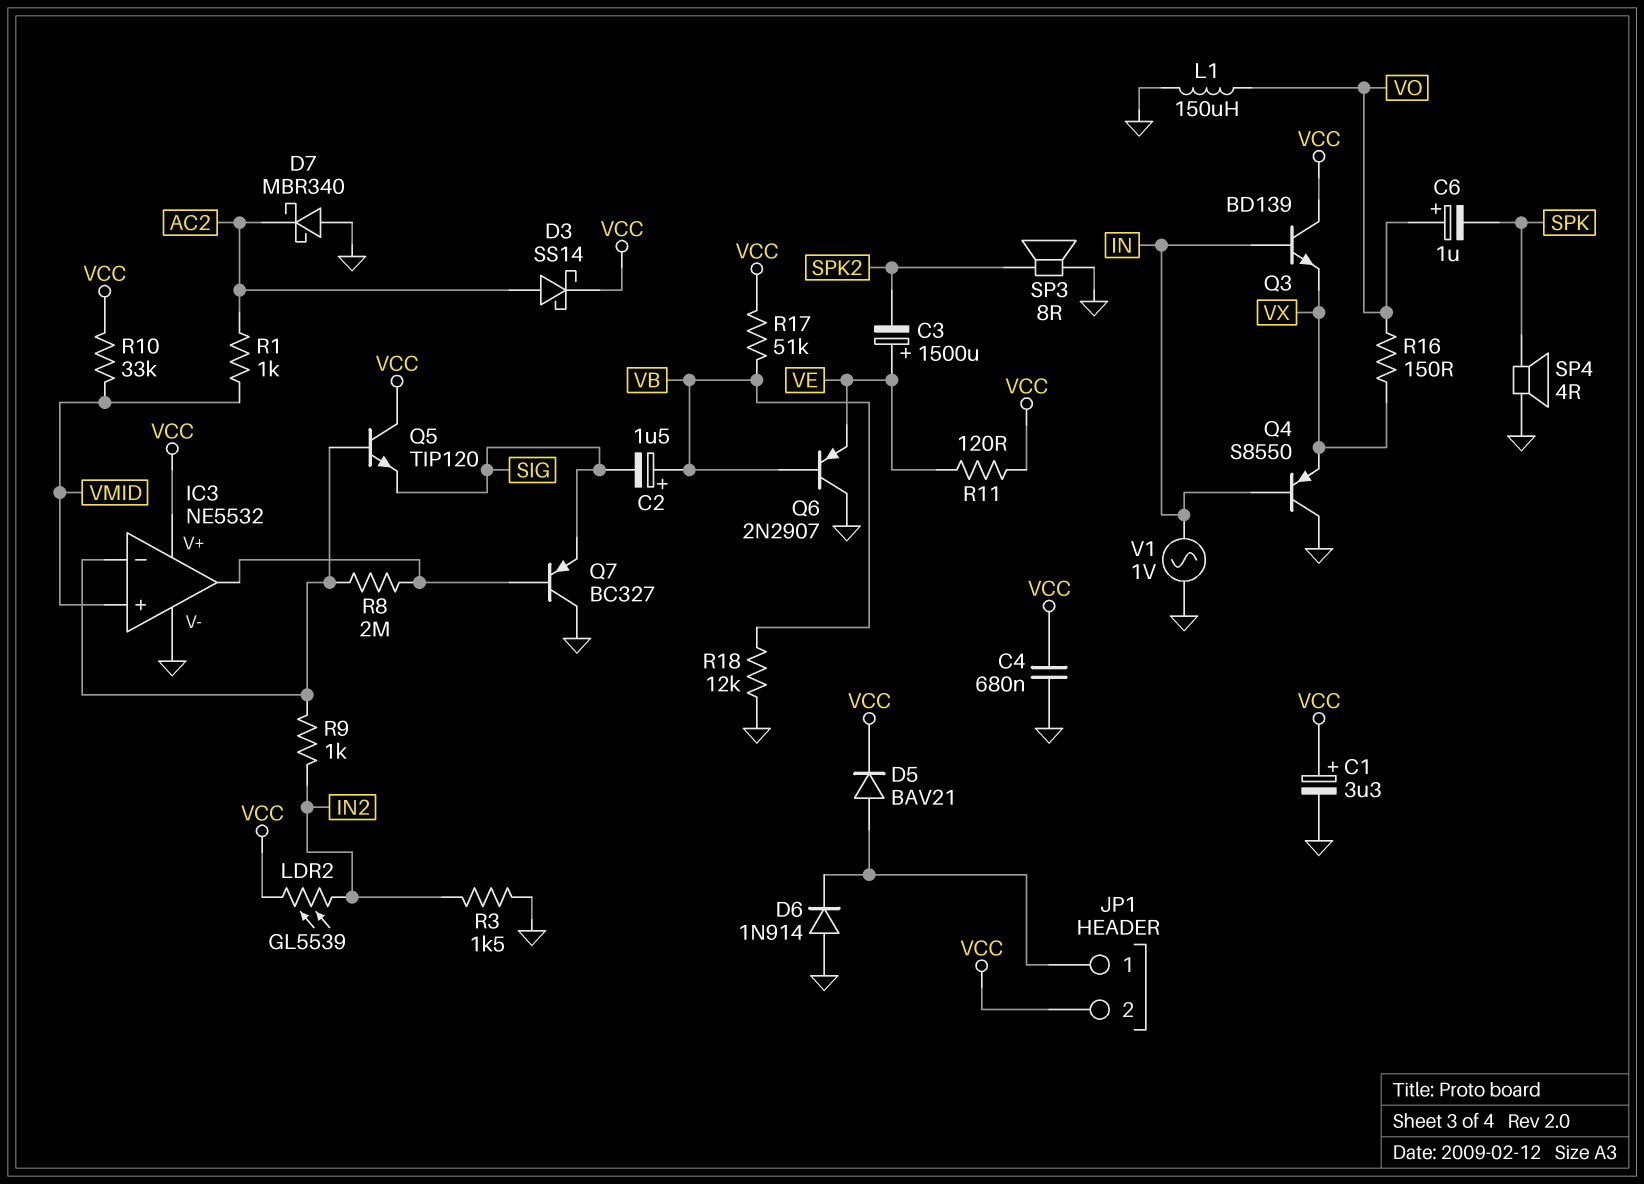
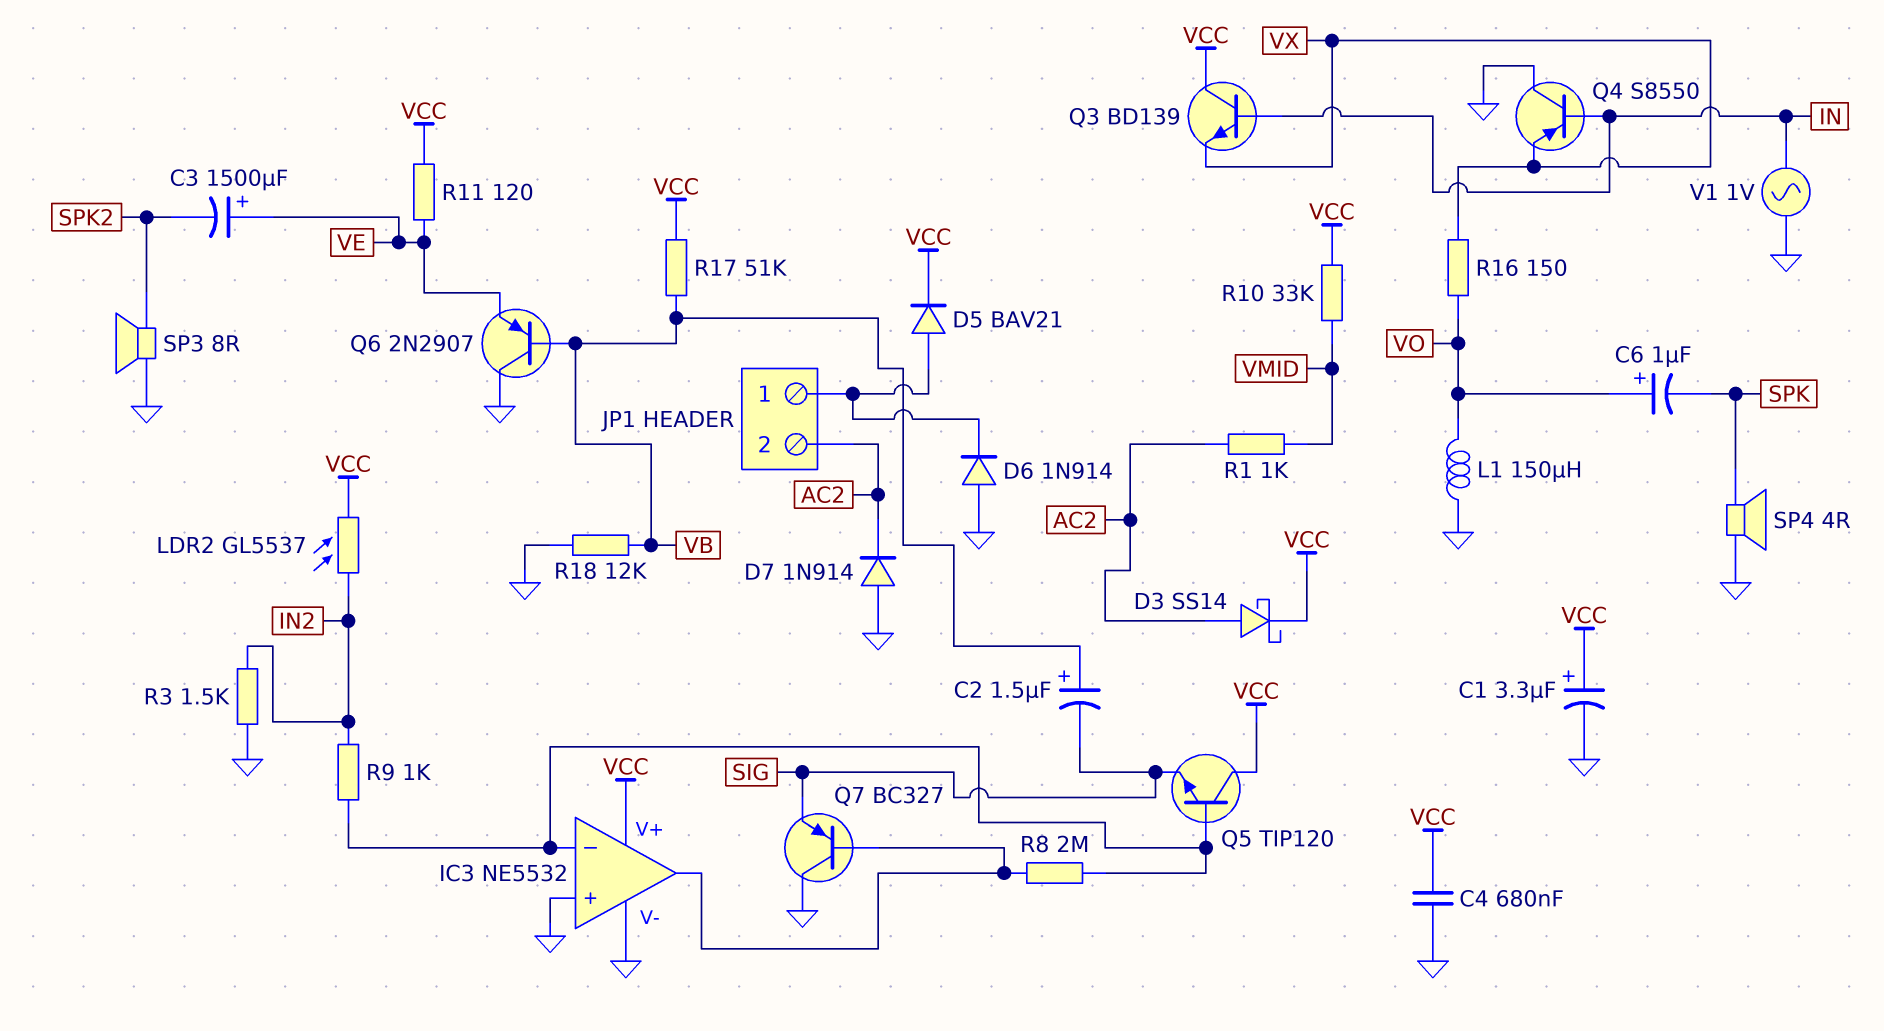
D7: schottky MBR340 (A GND, K AC2) -> diode 1N914 (A GND, K AC2)
IC3 pin in+: VMID -> GND
JP1 pin 2: VCC -> AC2
LDR2: GL5539 (IN2, VCC) -> GL5537 (IN2, VCC)

